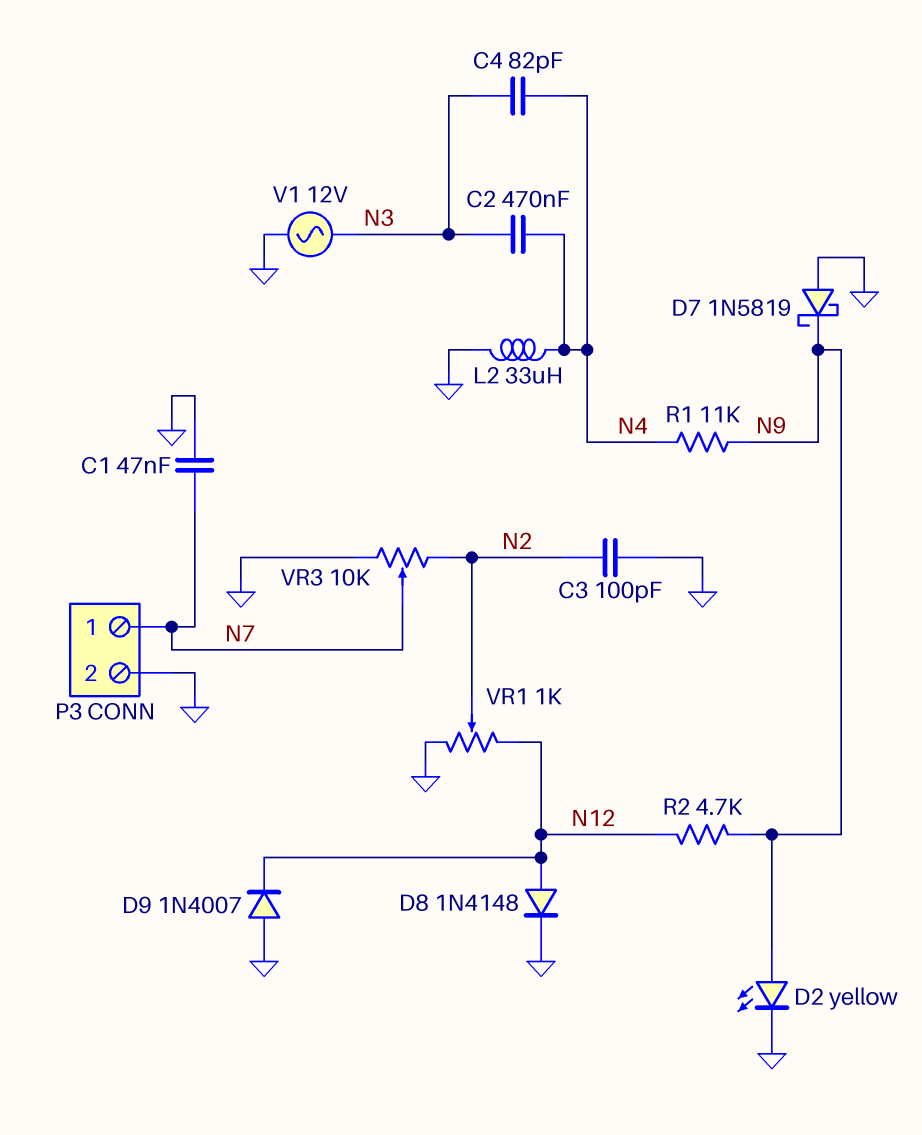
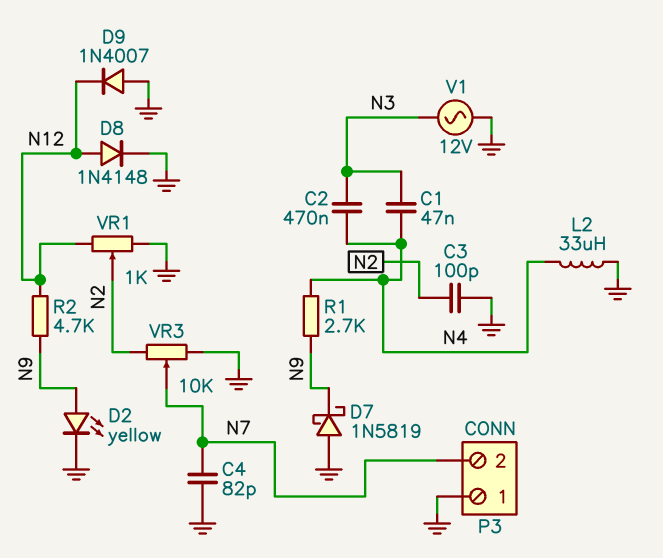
C1: 47nF (GND, N7) -> 47nF (N3, N4)
C4: 82pF (N3, N4) -> 82pF (GND, N7)
P3 pin 1: N7 -> GND
P3 pin 2: GND -> N7
R1: 11k (N4, N9) -> 2.7k (N4, N9)

